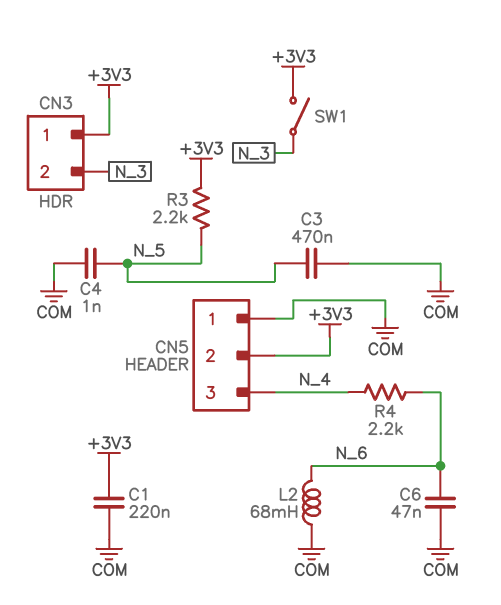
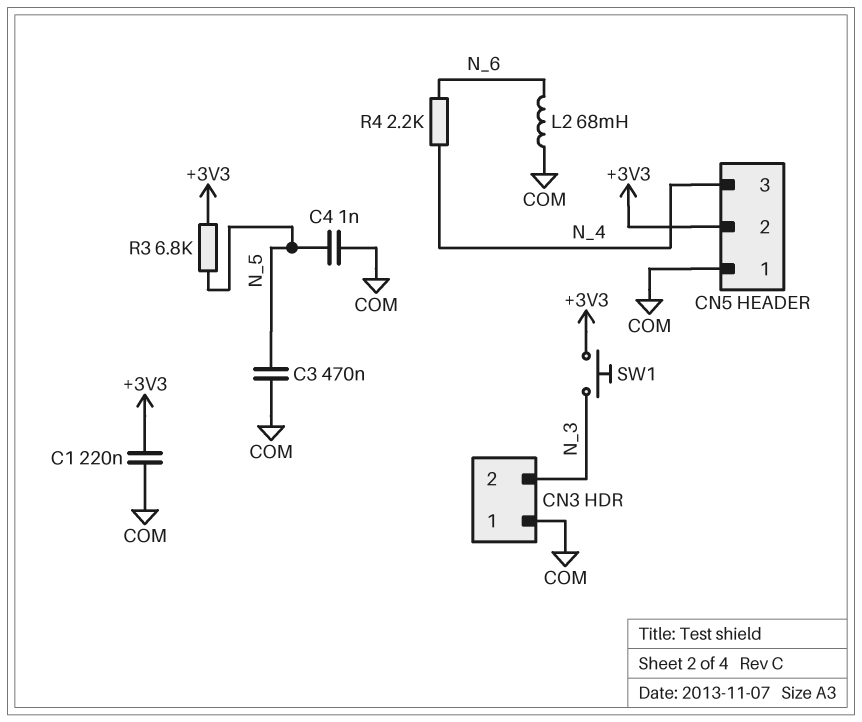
C6: 47nF (COM, N_6) -> none
CN3 pin 1: +3V3 -> COM
R3: 2.2k (+3V3, N_5) -> 6.8k (+3V3, N_5)
SW1: switch (+3V3, N_3) -> button (+3V3, N_3)

